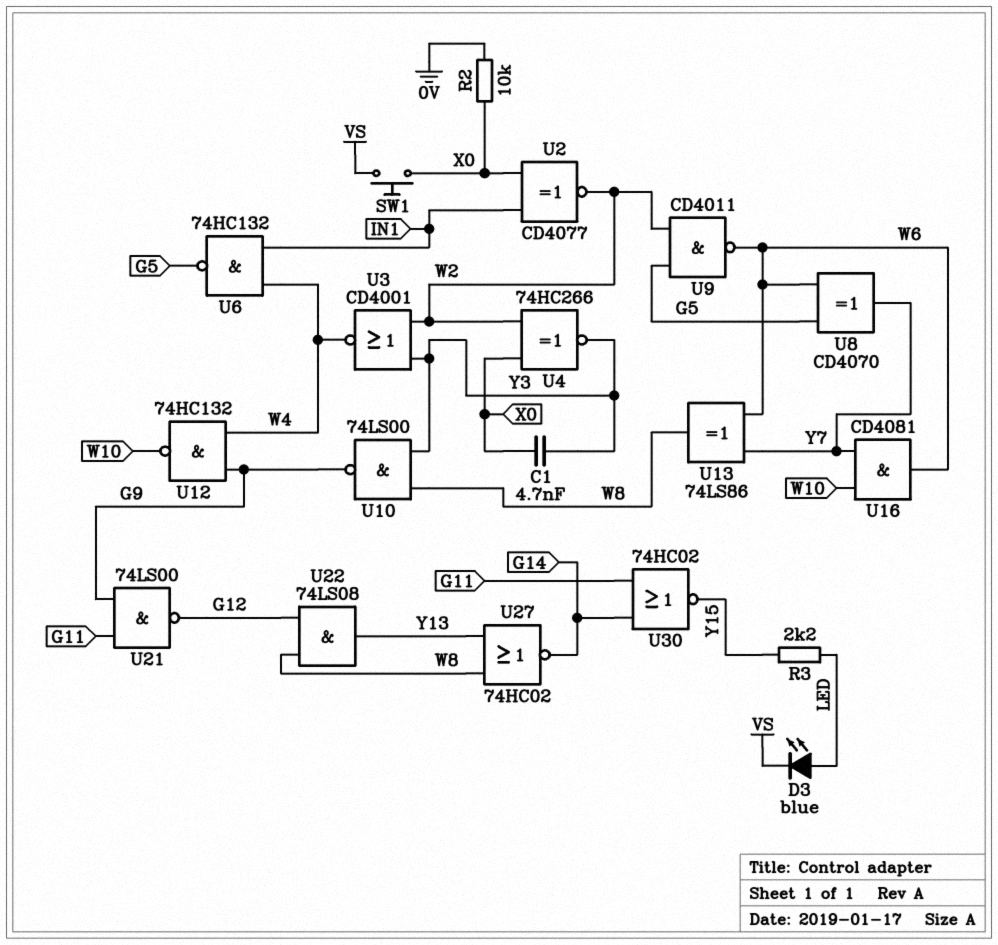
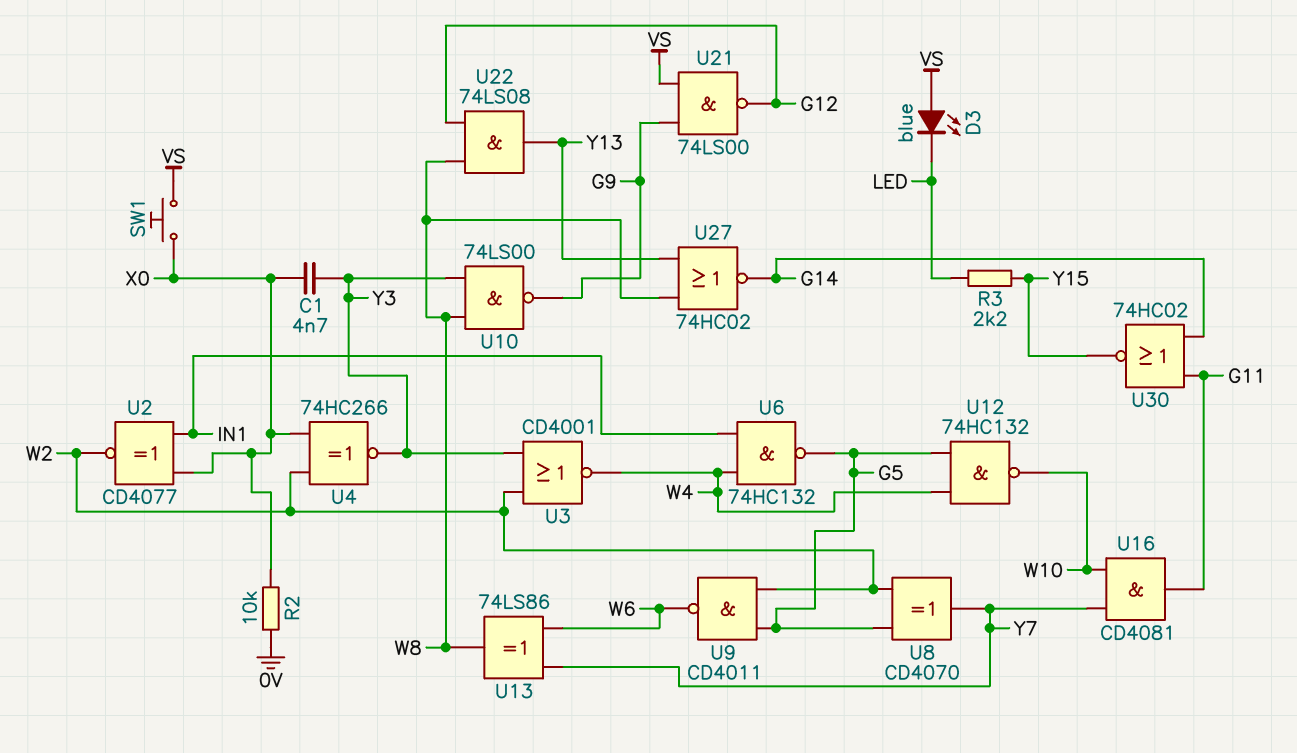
D3: LED blue (A LED, K VS) -> LED blue (A VS, K LED)
U8: XOR CD4070 (in G5, in W6, out Y7) -> XOR CD4070 (in G5, in W2, out Y7)
U12: NAND 74HC132 (in G9, in W4, out W10) -> NAND 74HC132 (in G5, in W4, out W10)
U16: AND CD4081 (in W10, in Y7, out W6) -> AND CD4081 (in W10, in Y7, out G11)
U21: NAND 74LS00 (in G9, in G11, out G12) -> NAND 74LS00 (in G9, in VS, out G12)

